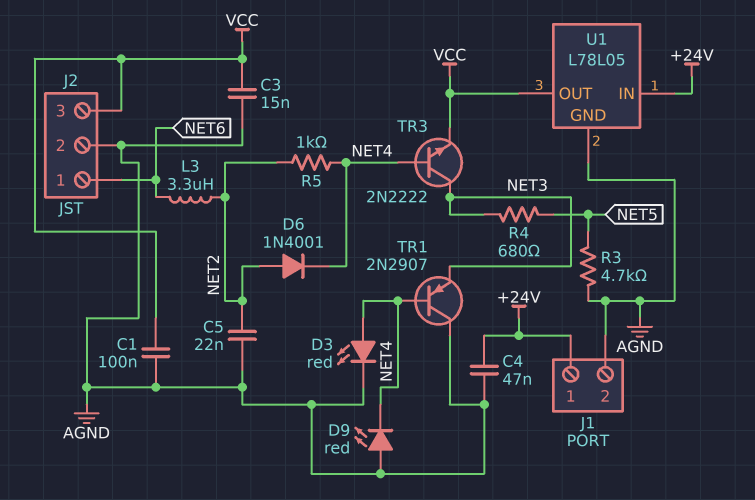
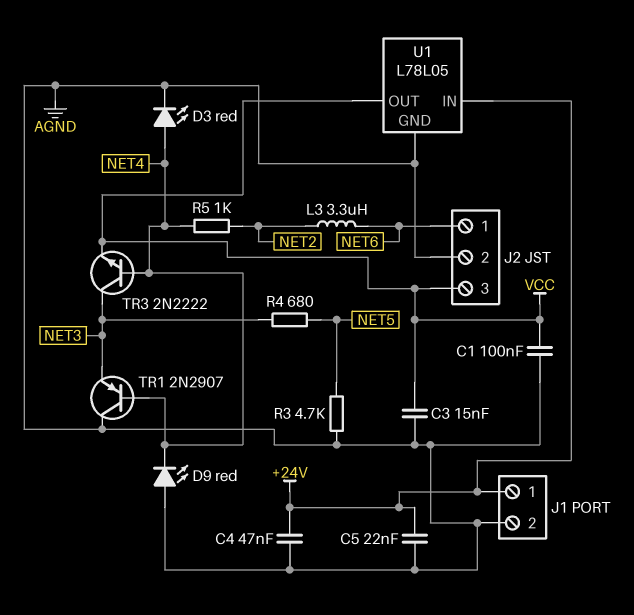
C5: 22nF (AGND, NET2) -> 22nF (+24V, AGND)
D6: diode 1N4001 (A NET2, K NET4) -> none

